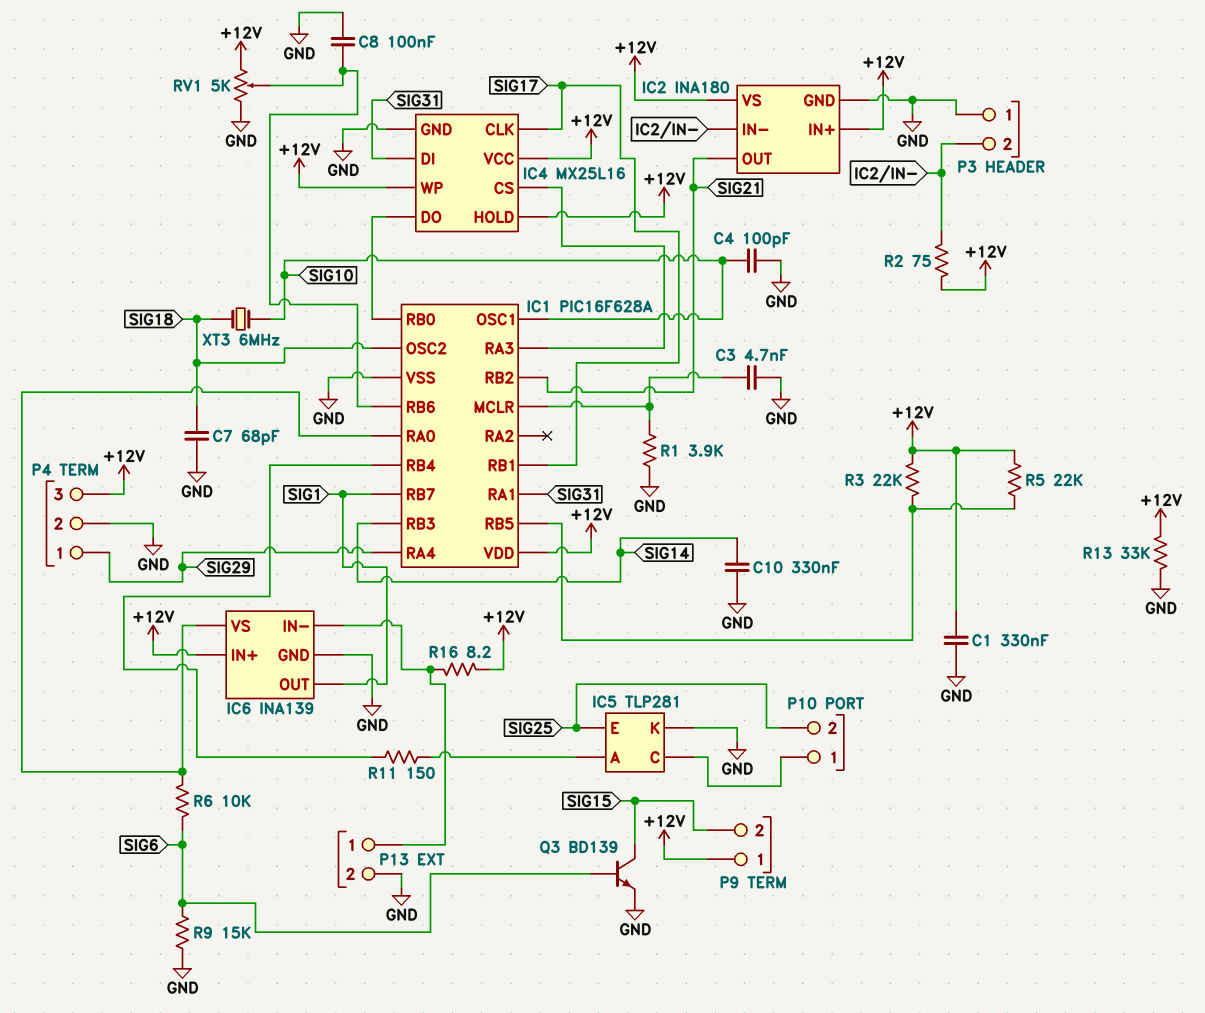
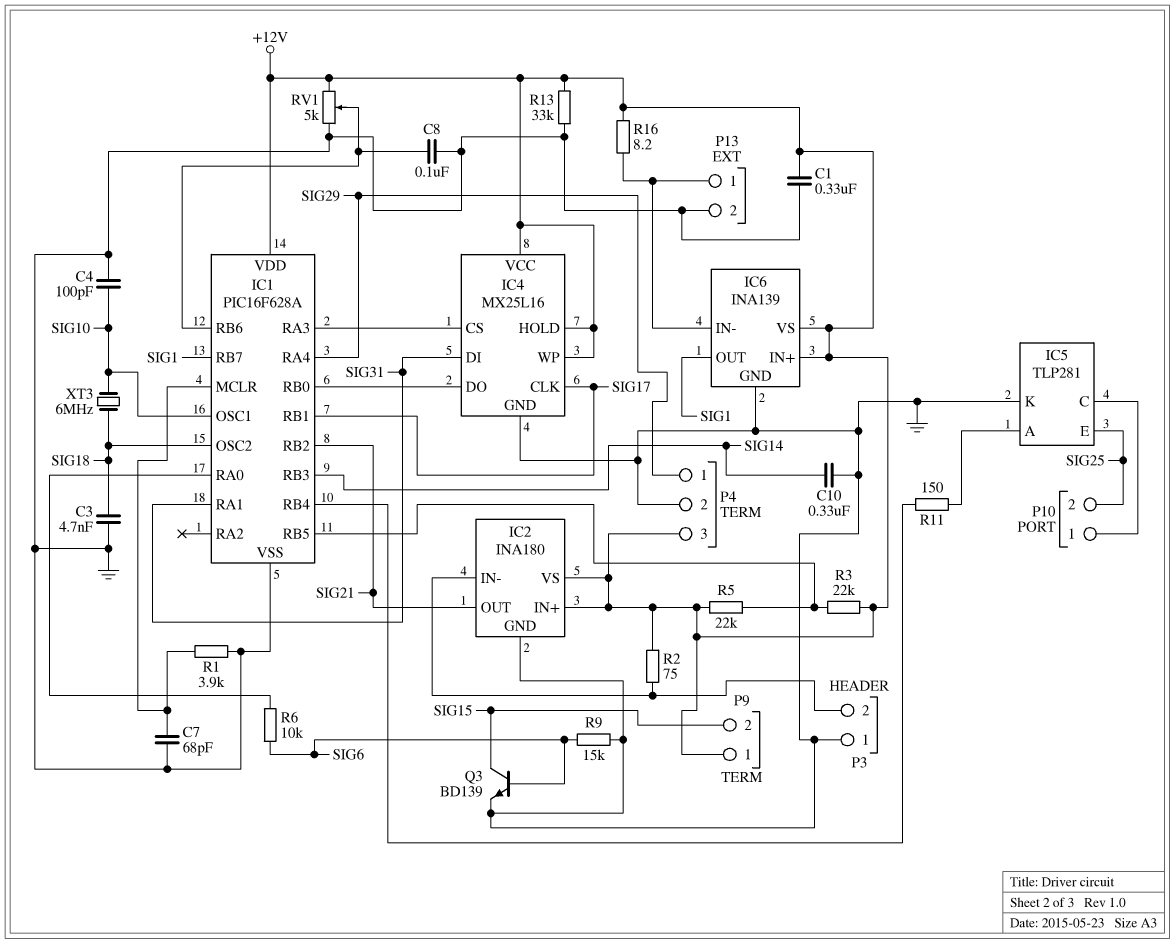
C3: 4.7nF (GND, IC1/MCLR) -> 4.7nF (GND, SIG18)
C7: 68pF (GND, SIG18) -> 68pF (GND, IC1/MCLR)
IC6 pin VS: IC1/RA0 -> +12V

